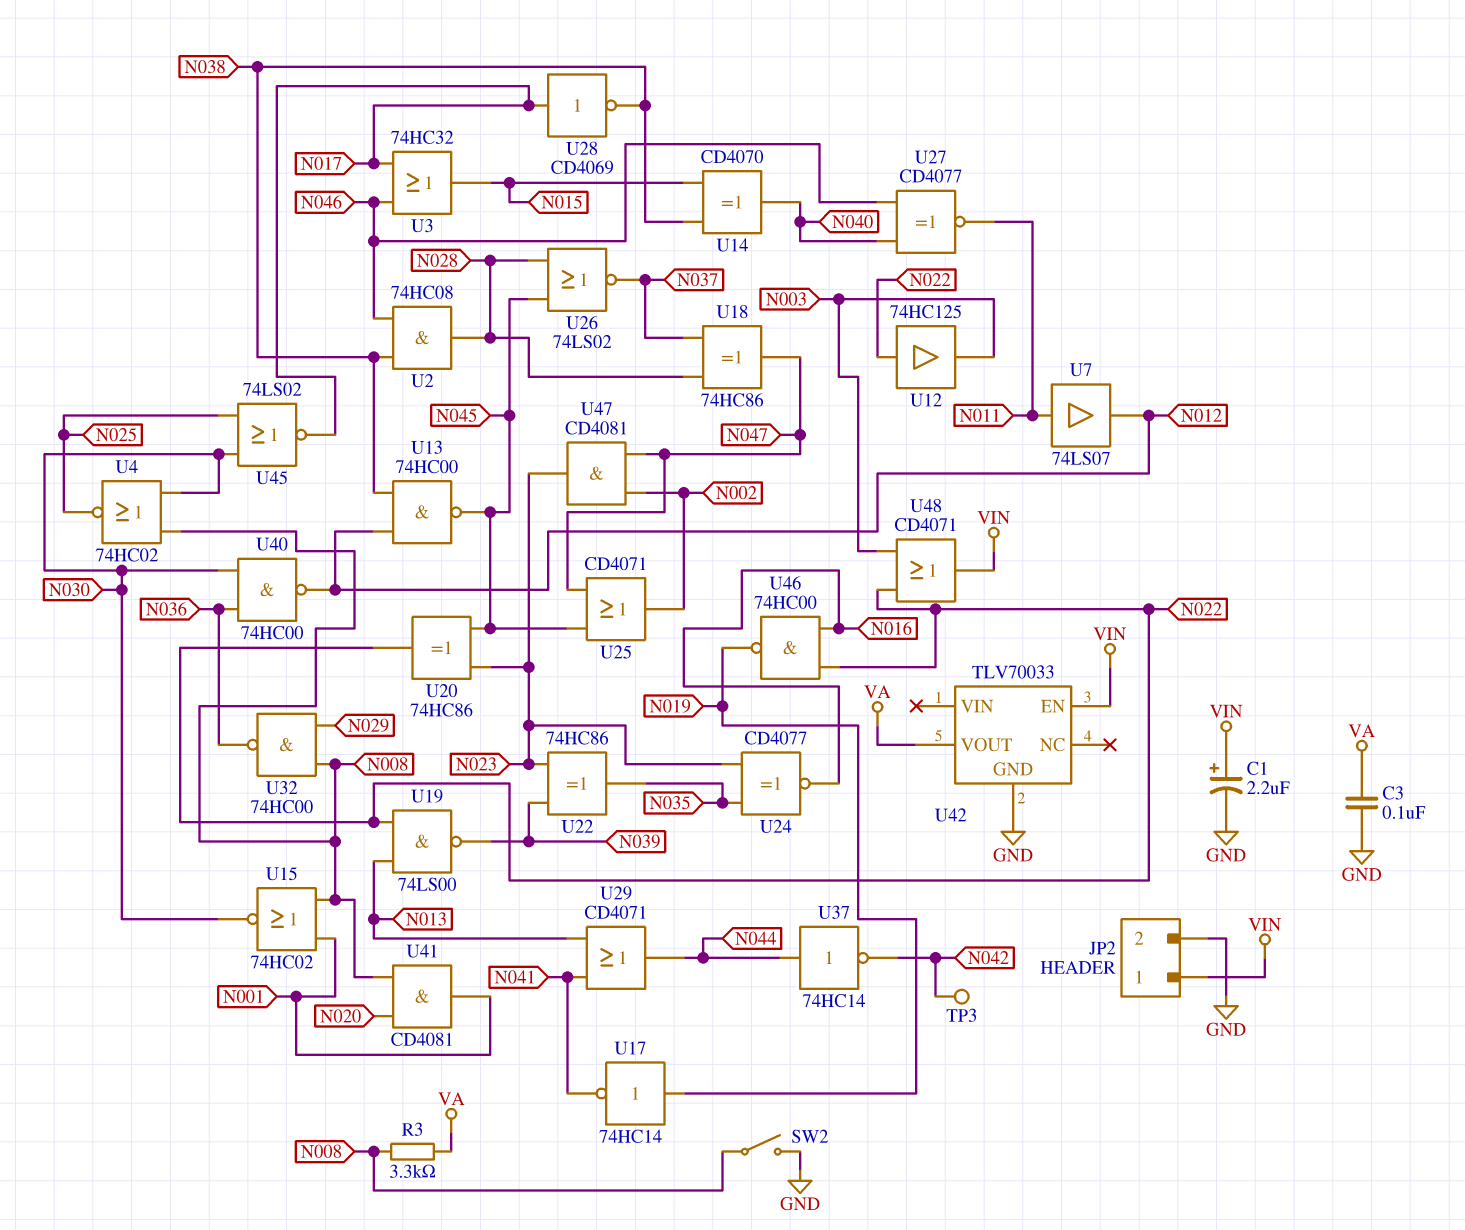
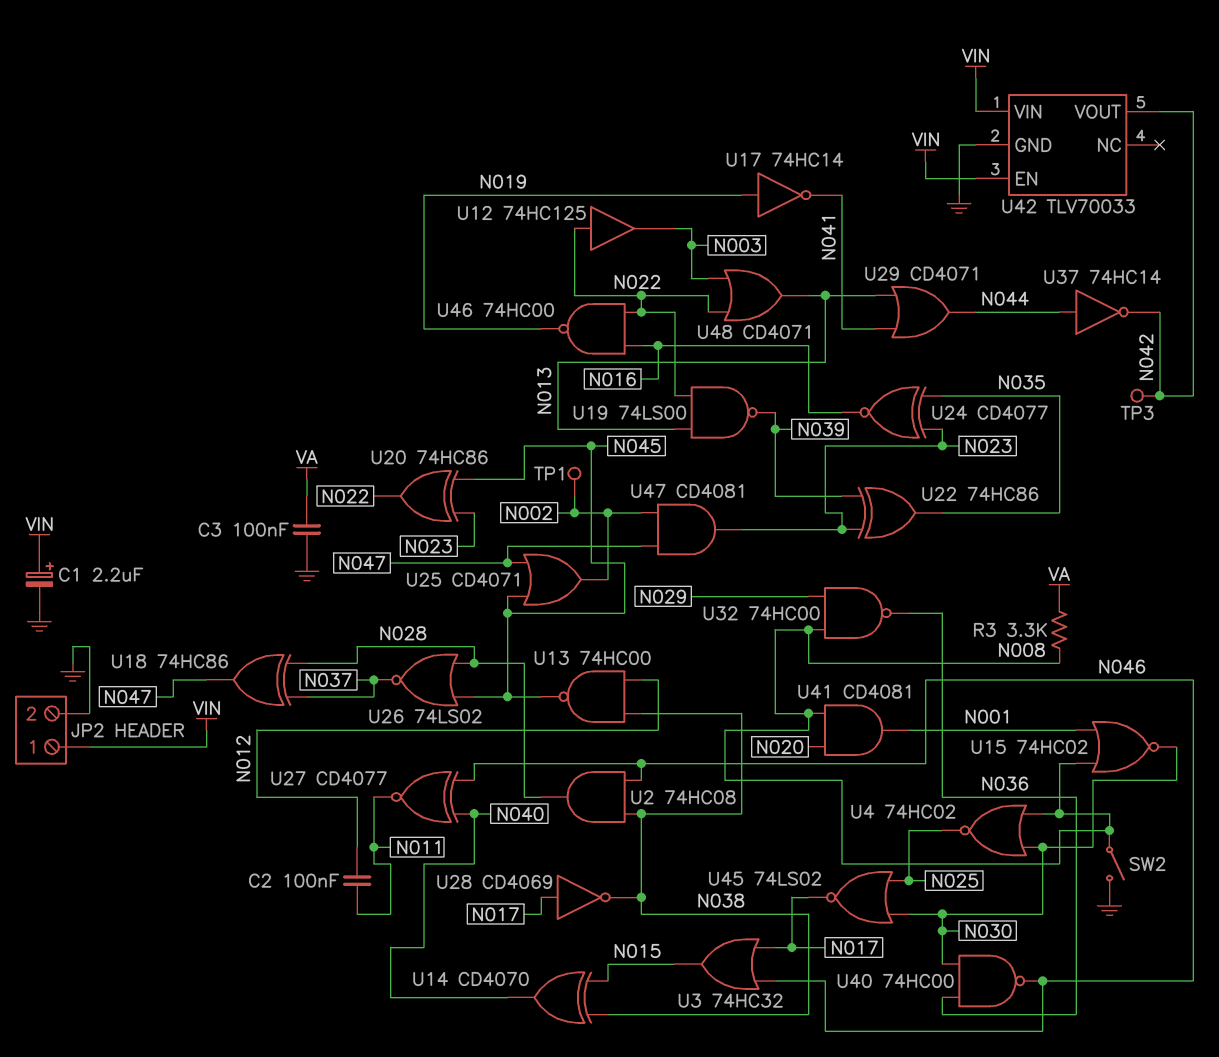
C2: none -> 100nF (N011, N012)
TP1: none -> test point (N002)
U7: buffer 74LS07 (in N011, out N012) -> none
U40: NAND 74HC00 (in N030, in N036, out N012) -> NAND 74HC00 (in N030, in N036, out N046)
U42 pin VIN: none -> VIN
U42 pin VOUT: VA -> N042
U48: OR CD4071 (in N003, in N022, out VIN) -> OR CD4071 (in N003, in N022, out N013)

